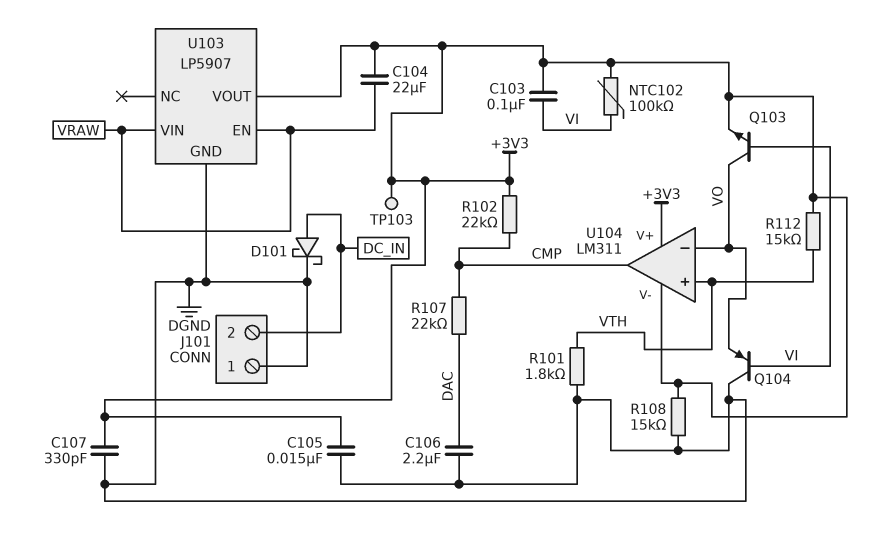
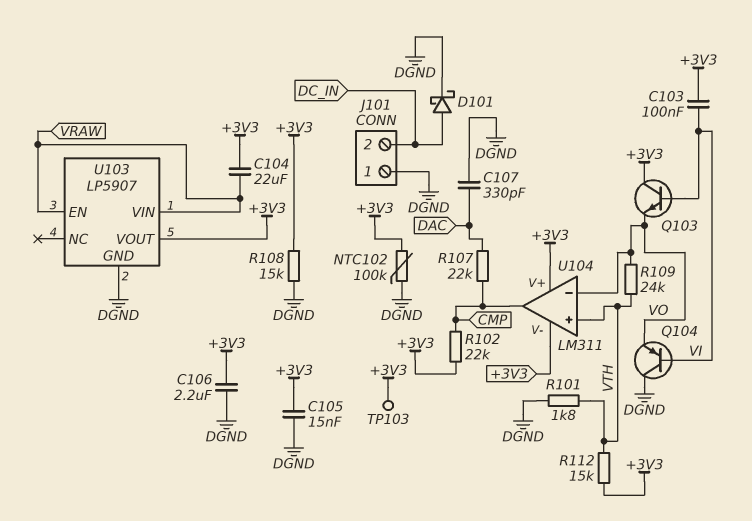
C106: 2.2uF (DAC, DGND) -> 2.2uF (+3V3, DGND)
C107: 330pF (+3V3, DGND) -> 330pF (DAC, DGND)
NTC102: 100k (+3V3, VI) -> 100k (+3V3, DGND)
Q103: NPN (B VI, C VO, E +3V3) -> NPN (B VI, C +3V3, E VO)
R109: none -> 24k (VO, VTH)

